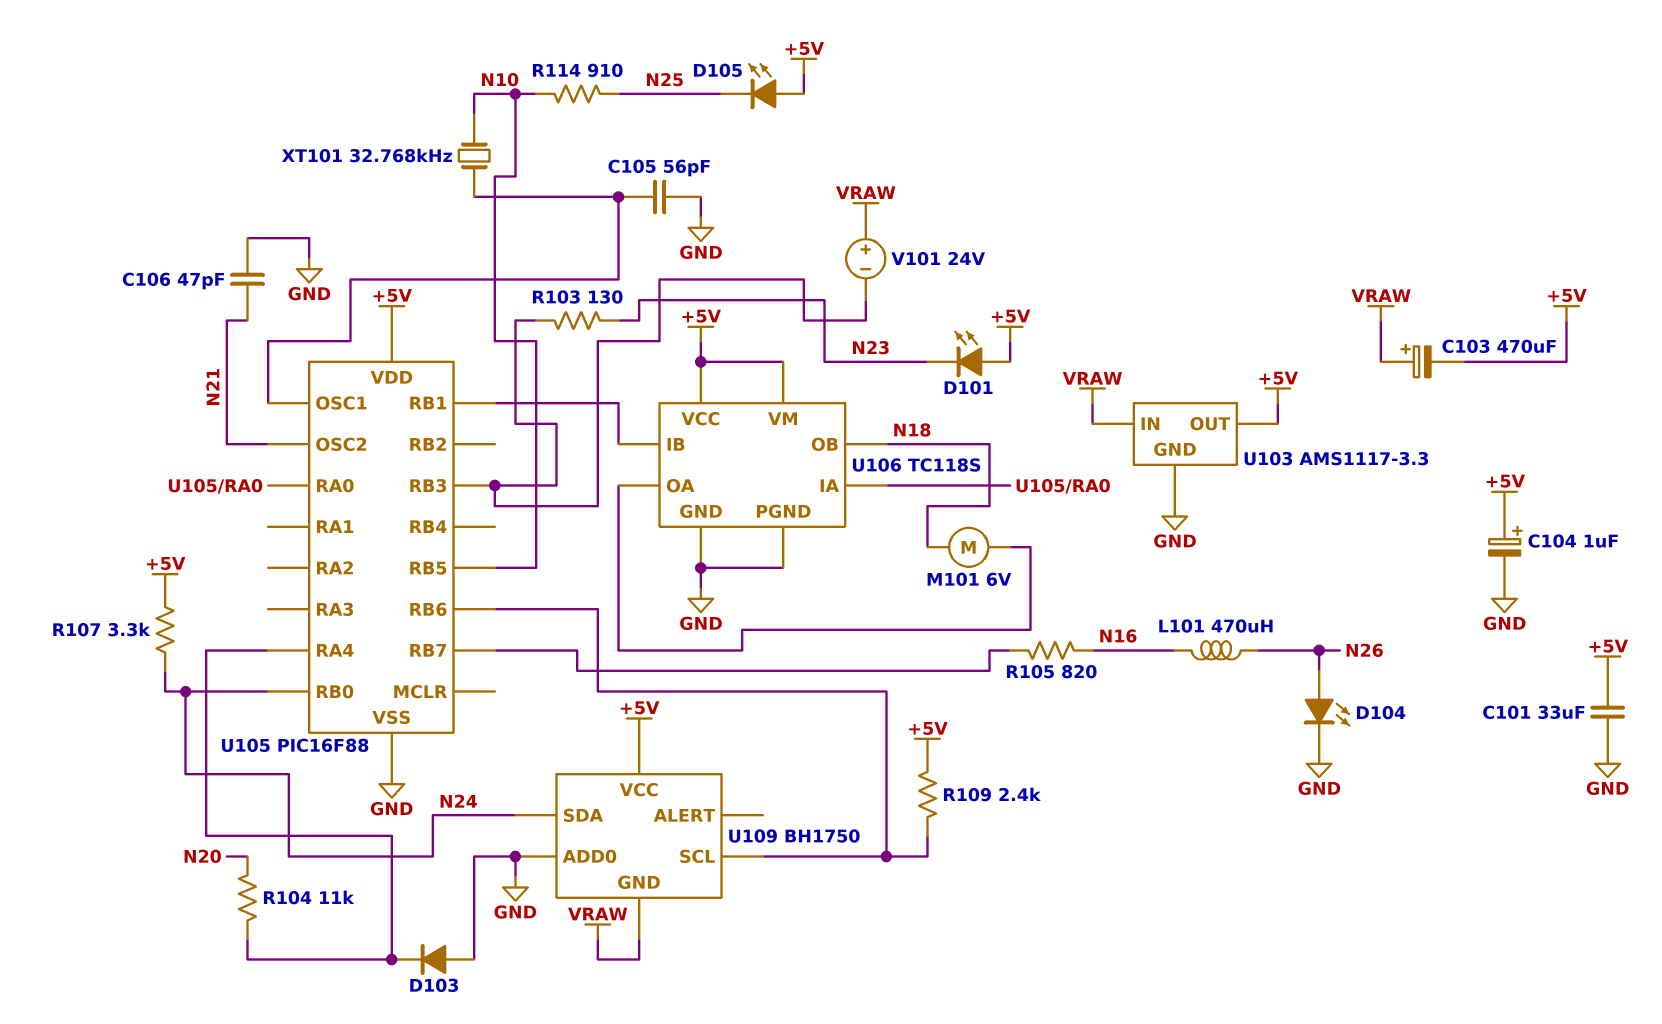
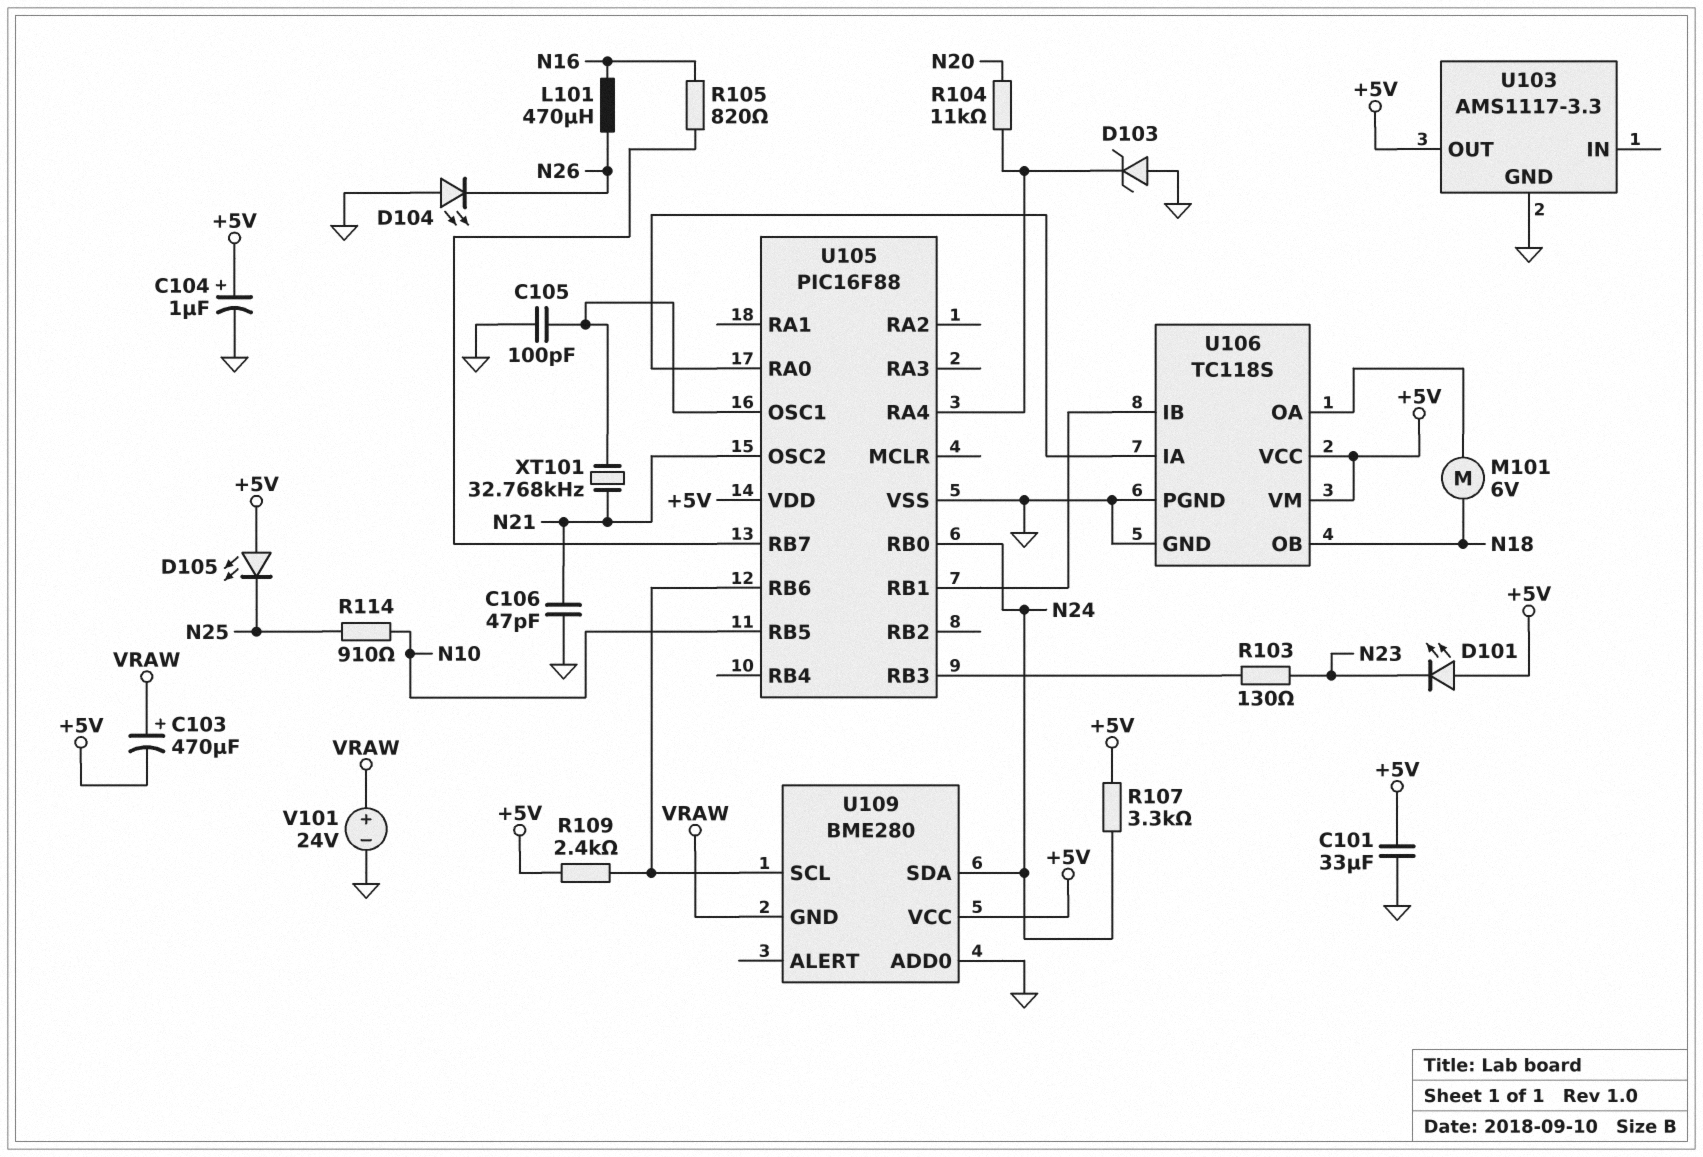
C105: 56pF (GND, U105/OSC1) -> 100pF (GND, U105/OSC1)
D103: diode (A GND, K U105/RA4) -> zener (A GND, K U105/RA4)
D104: LED (A N26, K GND) -> LED (A GND, K N26)
U103 pin IN: VRAW -> none
U109: BH1750 -> BME280
V101: 24V (plus VRAW, minus U105/RB3) -> 24V (plus VRAW, minus GND)
XT101: 32.768kHz (N10, U105/OSC1) -> 32.768kHz (N21, U105/OSC1)

